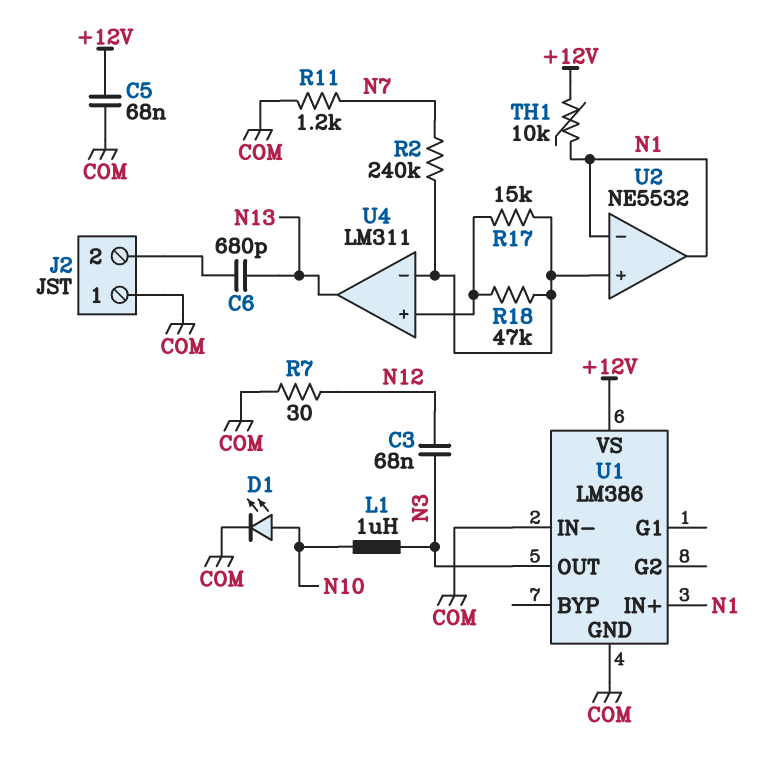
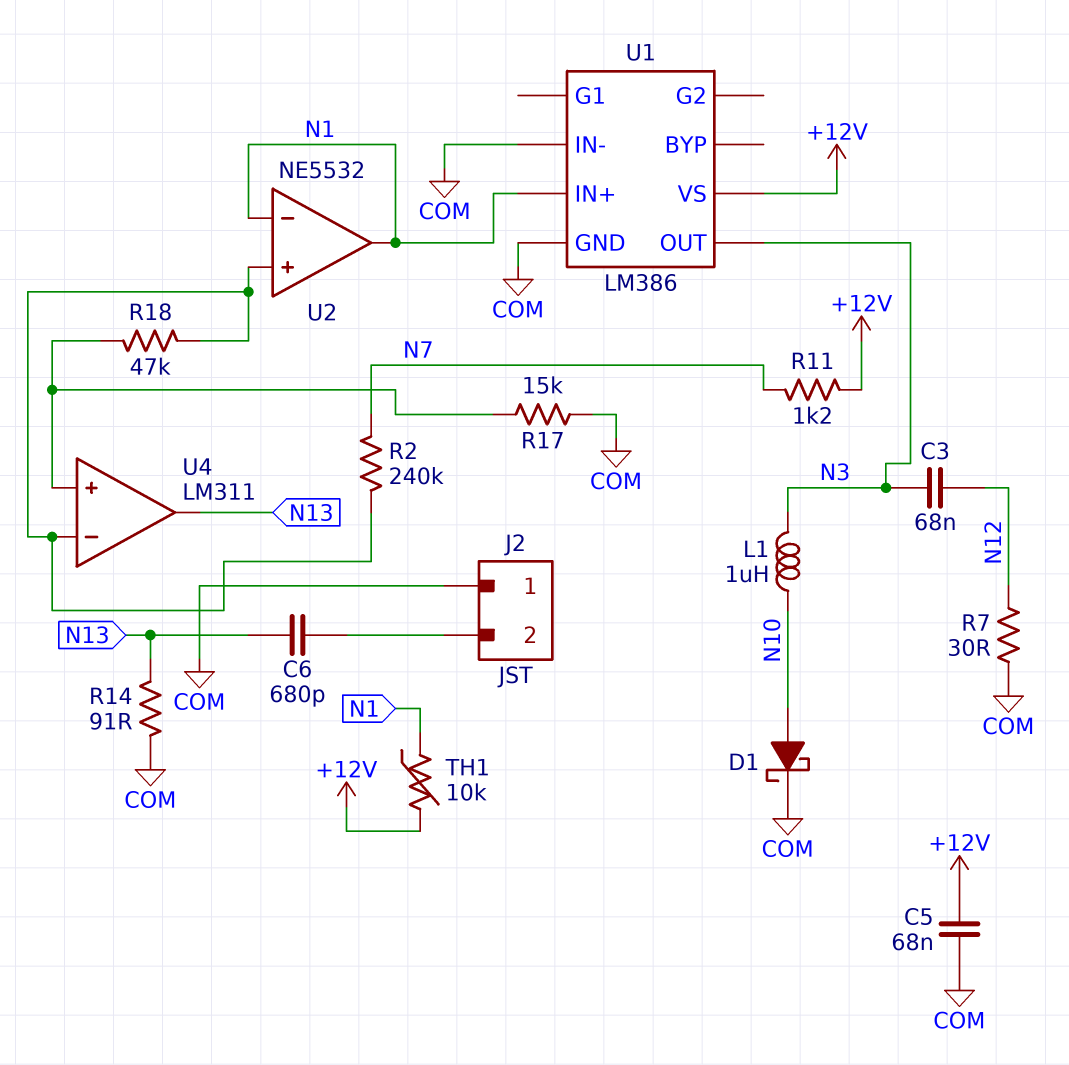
D1: LED (A N10, K COM) -> schottky (A N10, K COM)
R11: 1.2k (COM, N7) -> 1.2k (+12V, N7)
R14: none -> 91 (COM, N13)
R17: 15k (U2/in+, U4/in+) -> 15k (COM, U4/in+)

